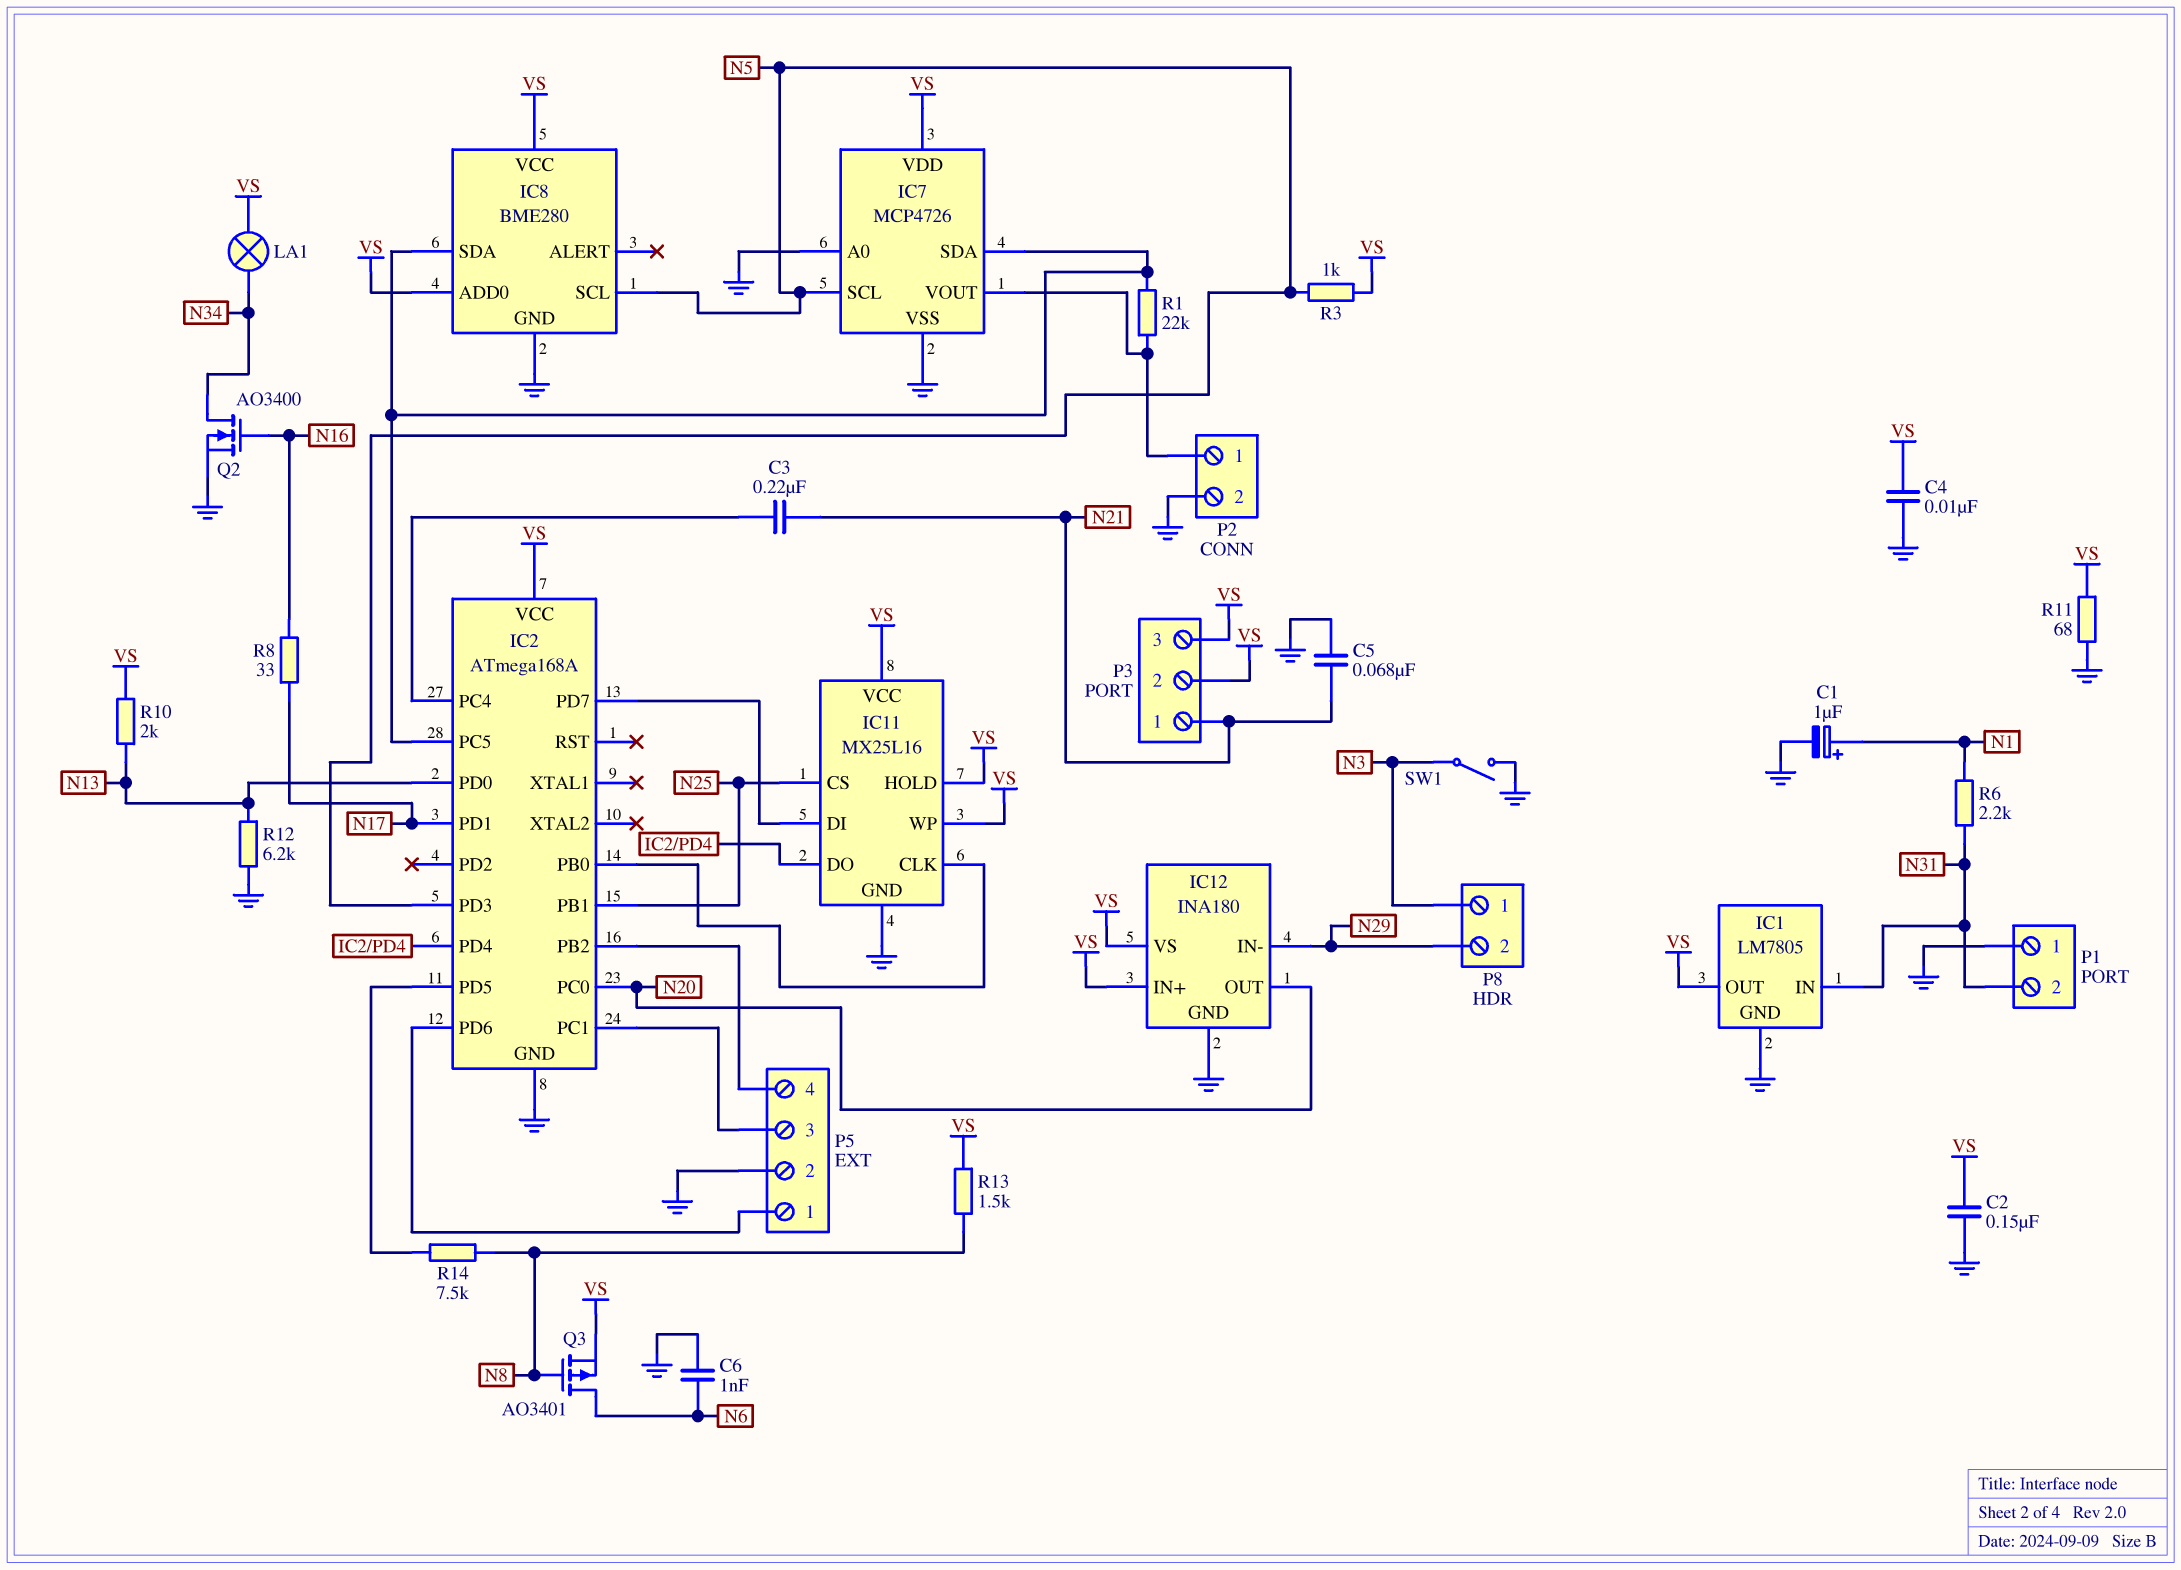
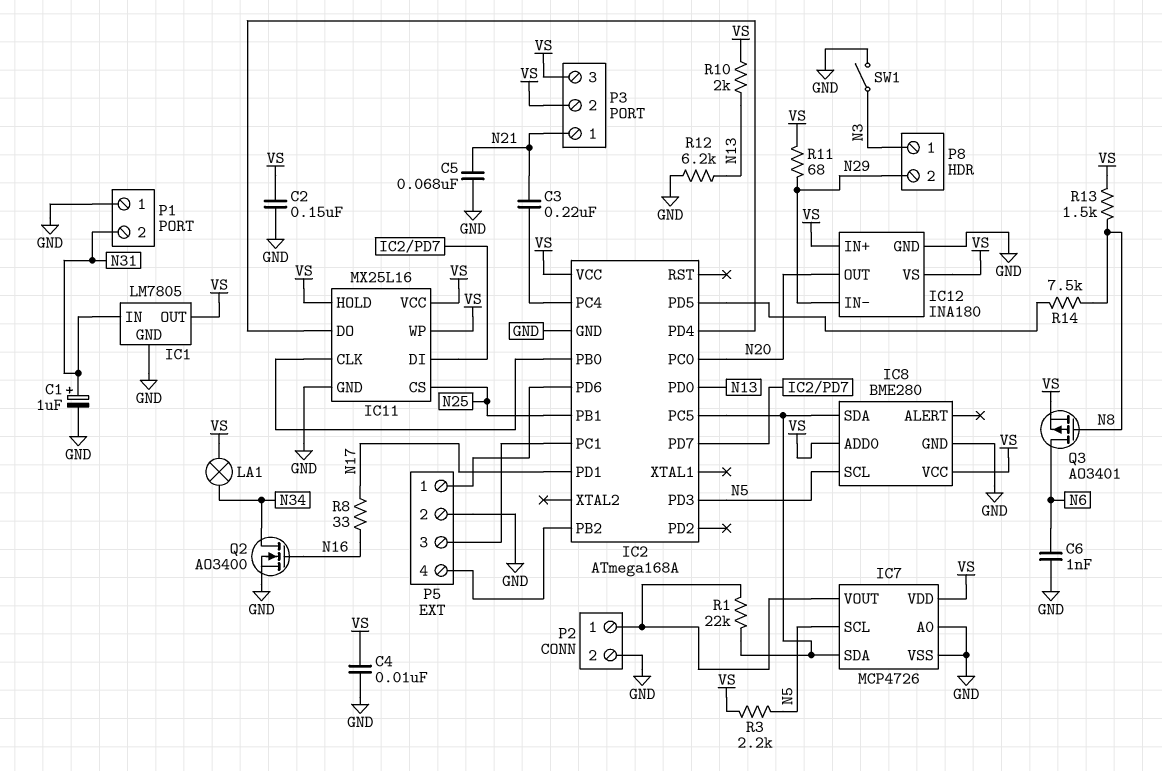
C1: 1uF (plus N1, minus GND) -> 1uF (plus N31, minus GND)
R3: 1k (N5, VS) -> 2.2k (N5, VS)
R6: 2.2k (N1, N31) -> none
R11: 68 (GND, VS) -> 68 (N29, VS)

